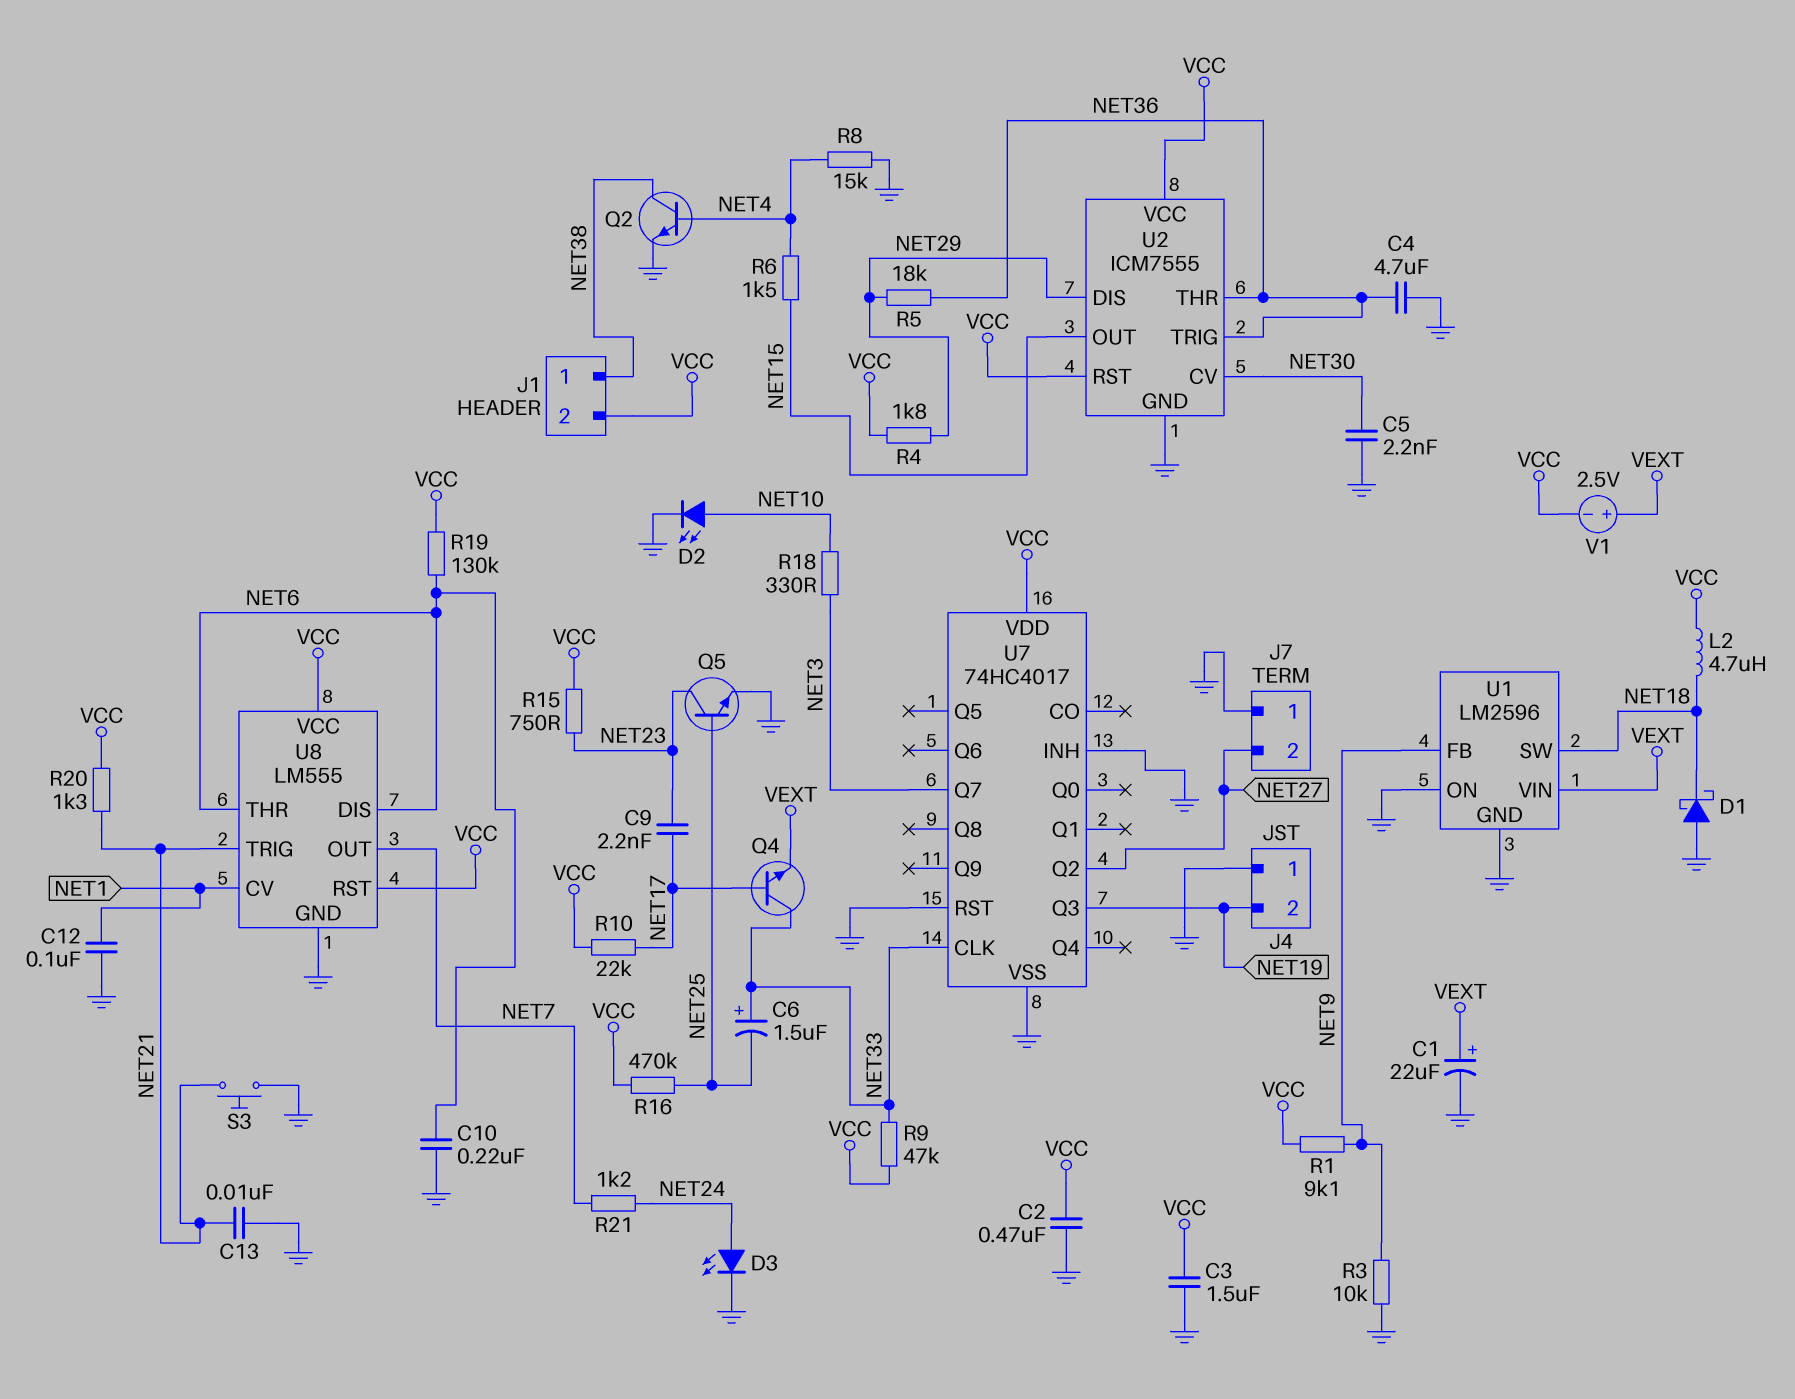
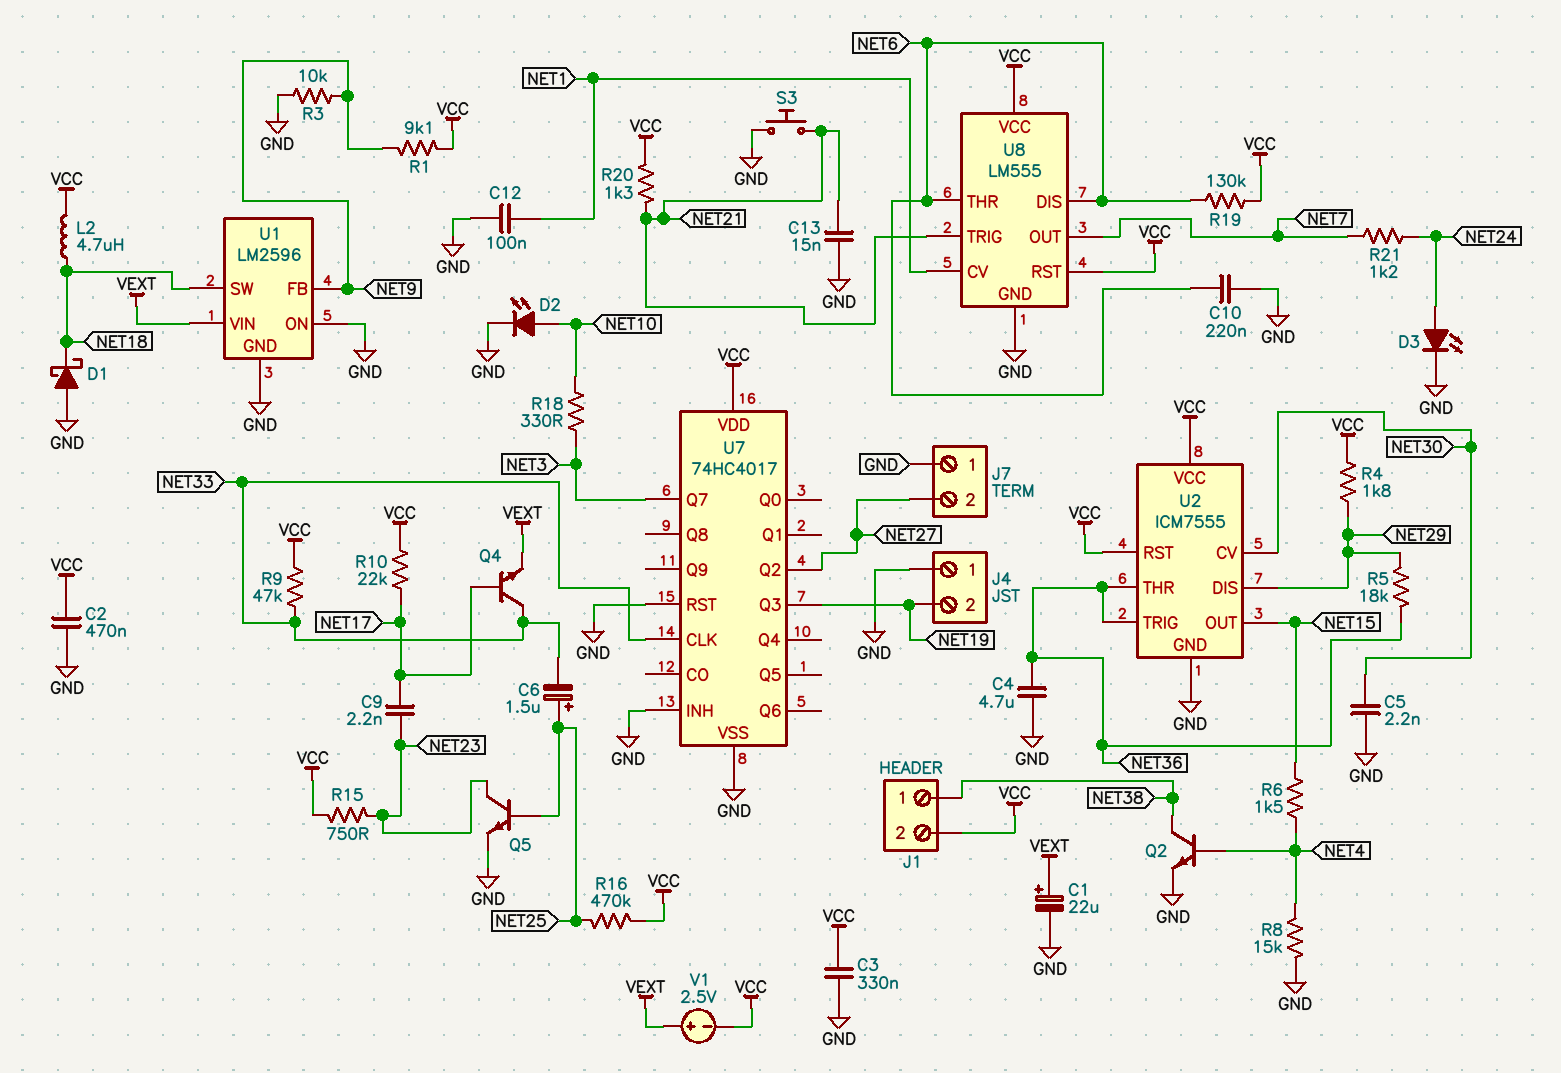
C3: 1.5uF (GND, VCC) -> 330nF (GND, VCC)
C6: 1.5uF (plus NET33, minus NET25) -> 1.5uF (plus NET25, minus NET33)
C13: 10nF (GND, NET21) -> 15nF (GND, NET21)

